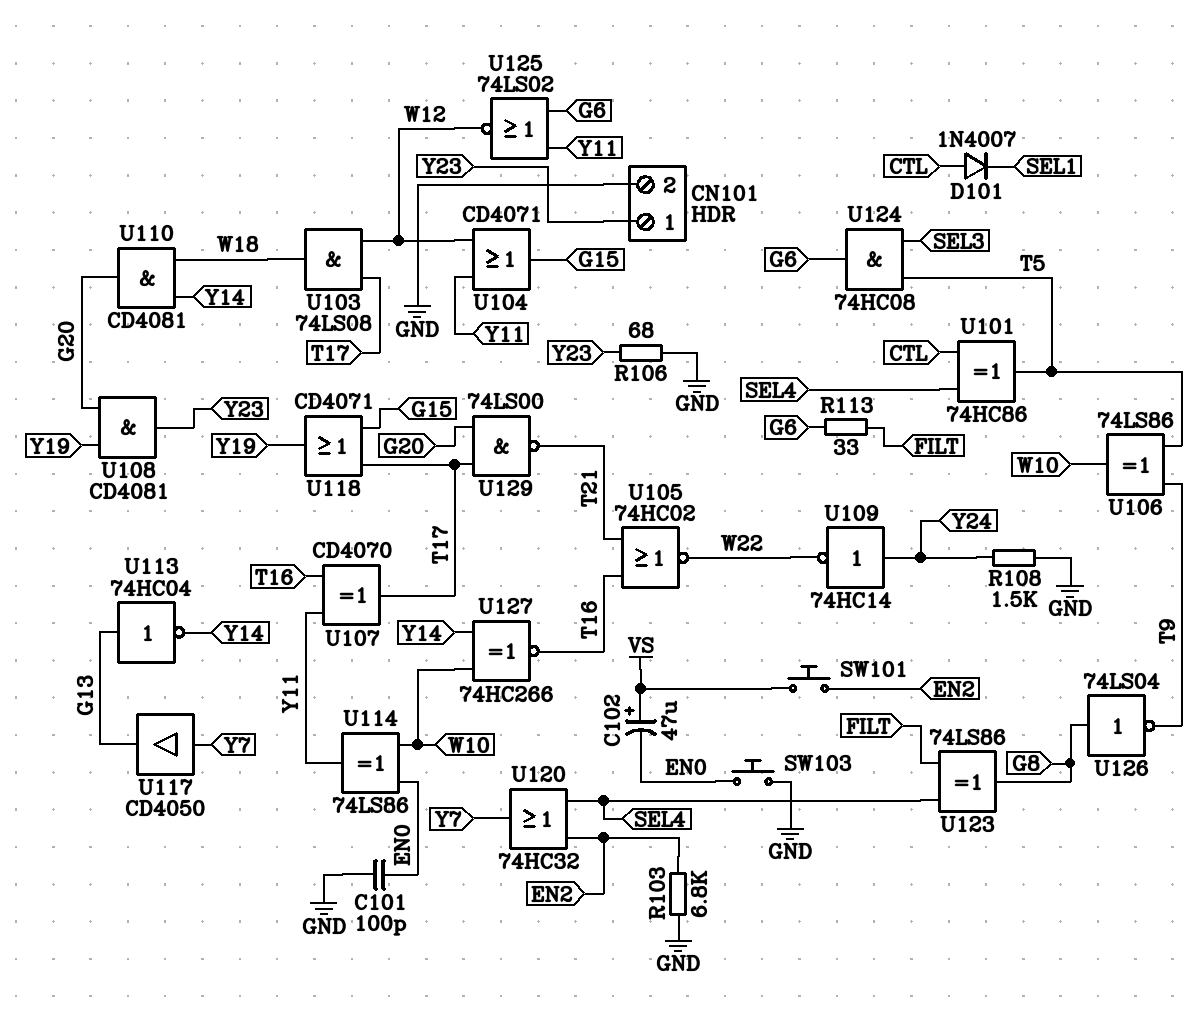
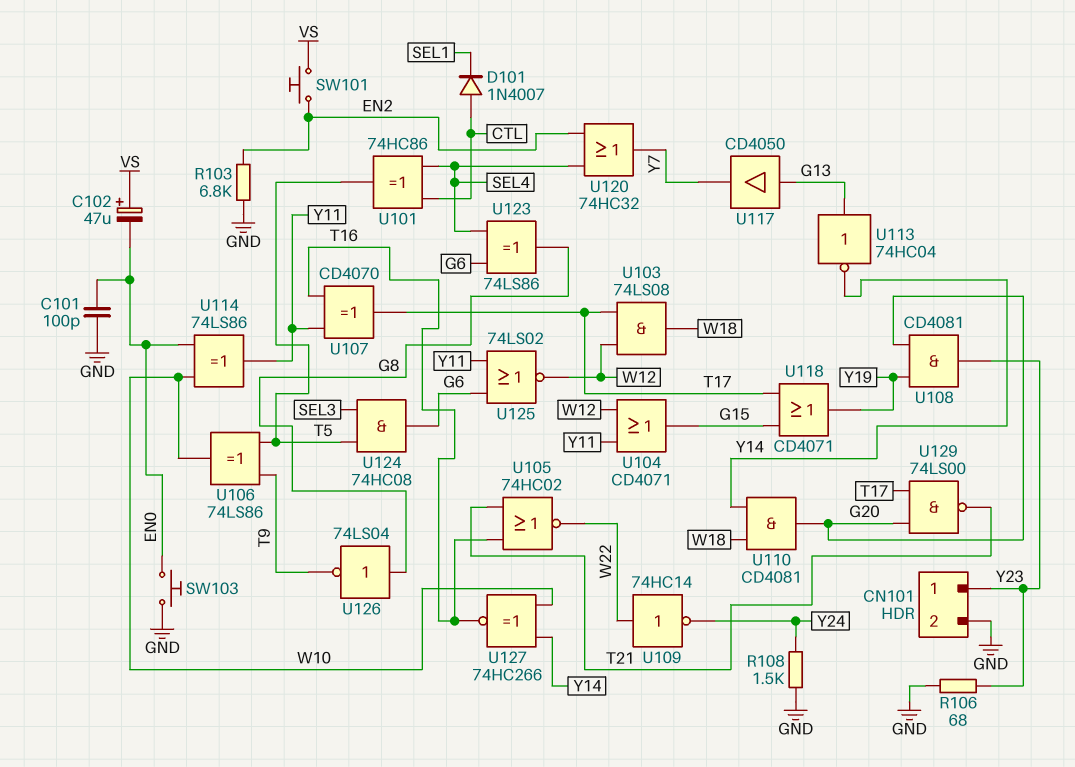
R113: 33 (FILT, G6) -> none
U109: NOT 74HC14 (in Y24, out W22) -> NOT 74HC14 (in W22, out Y24)
U117: buffer CD4050 (in Y7, out G13) -> buffer CD4050 (in G13, out Y7)
U123: XOR 74LS86 (in FILT, in SEL4, out G8) -> XOR 74LS86 (in G6, in SEL4, out G8)

